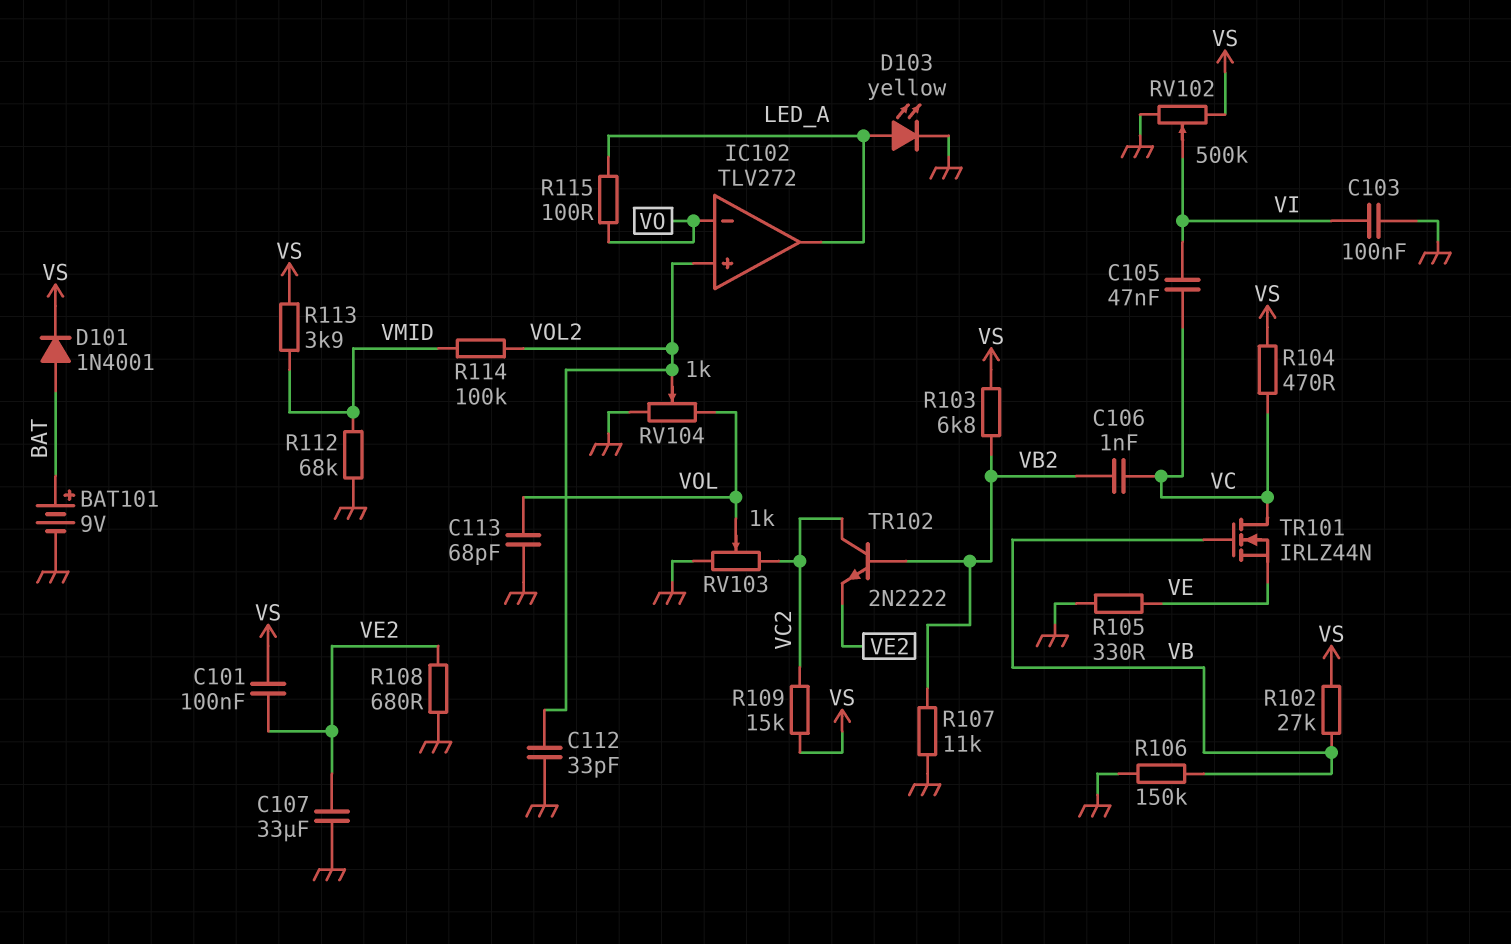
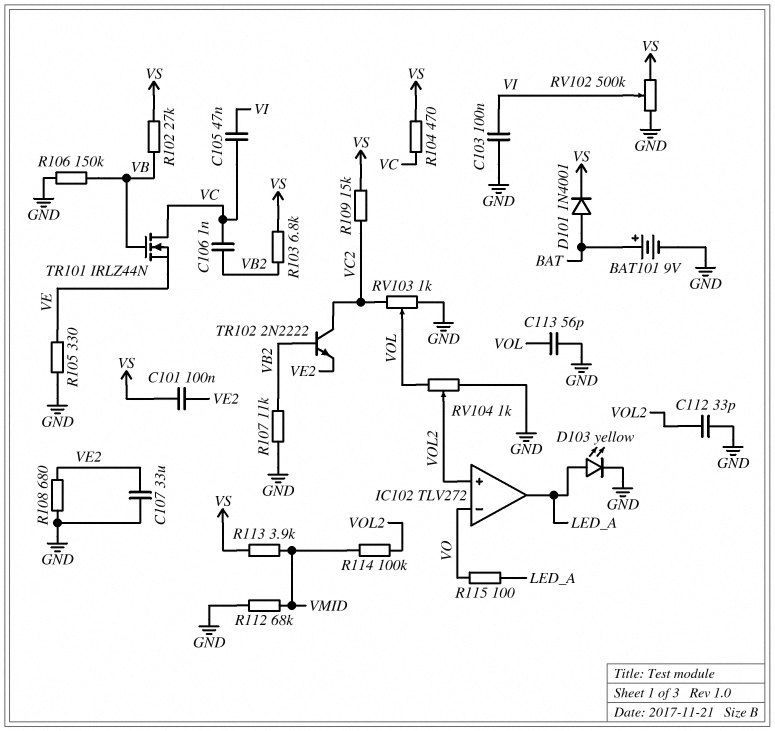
C113: 68pF (GND, VOL) -> 56pF (GND, VOL)

